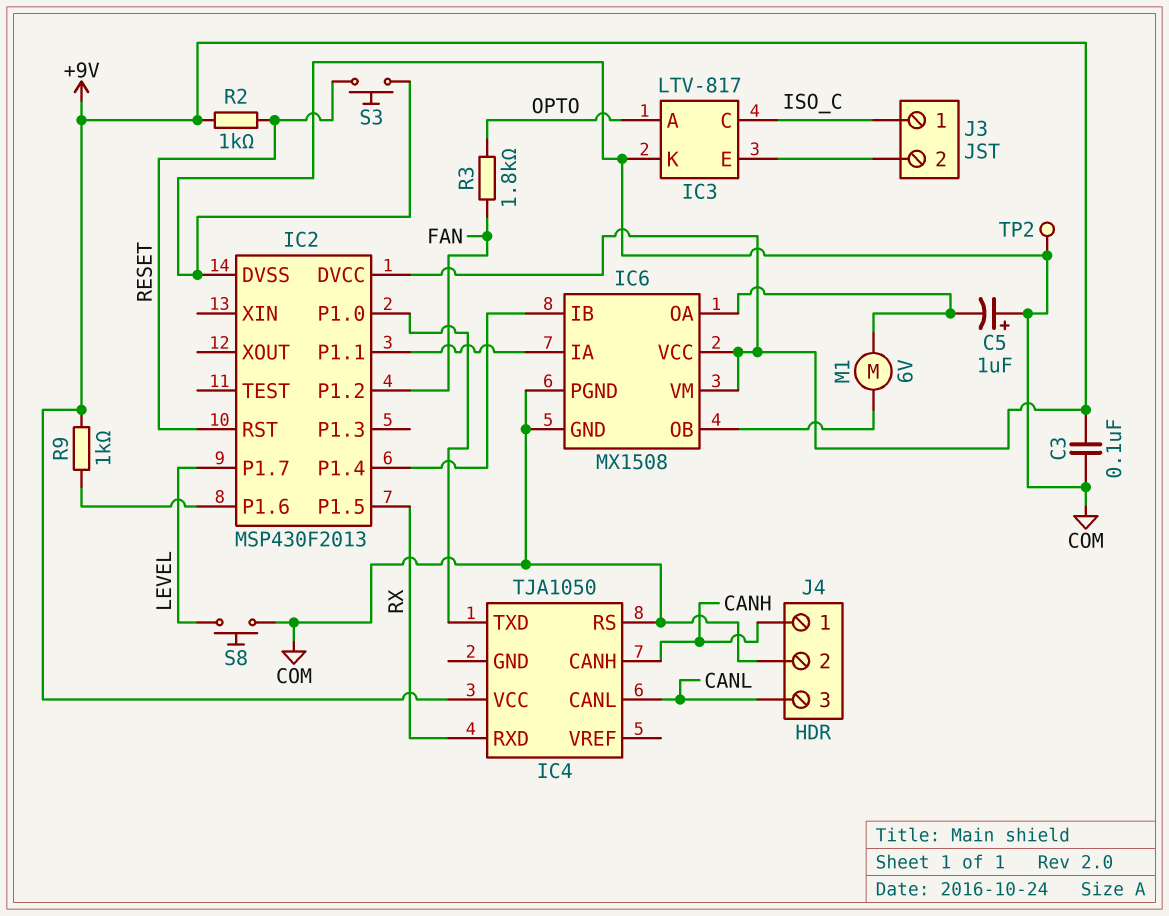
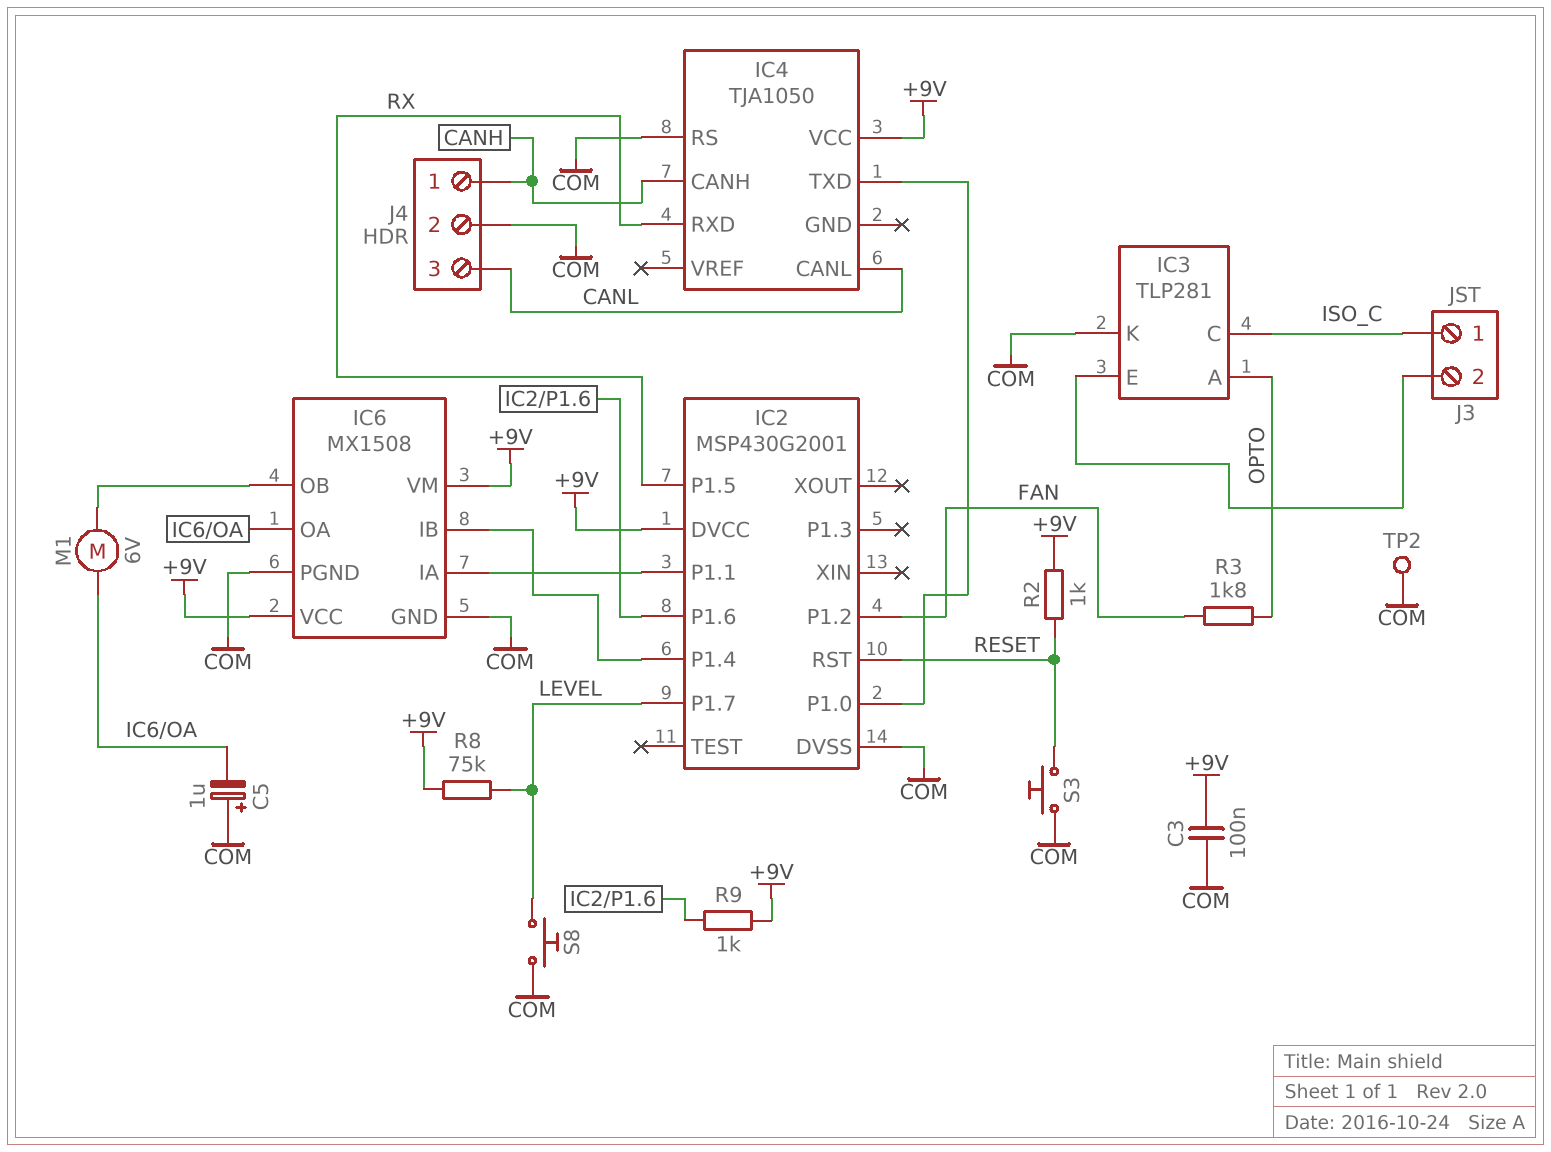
IC2: MSP430F2013 -> MSP430G2001
IC3: LTV-817 -> TLP281
R8: none -> 75k (+9V, LEVEL)

